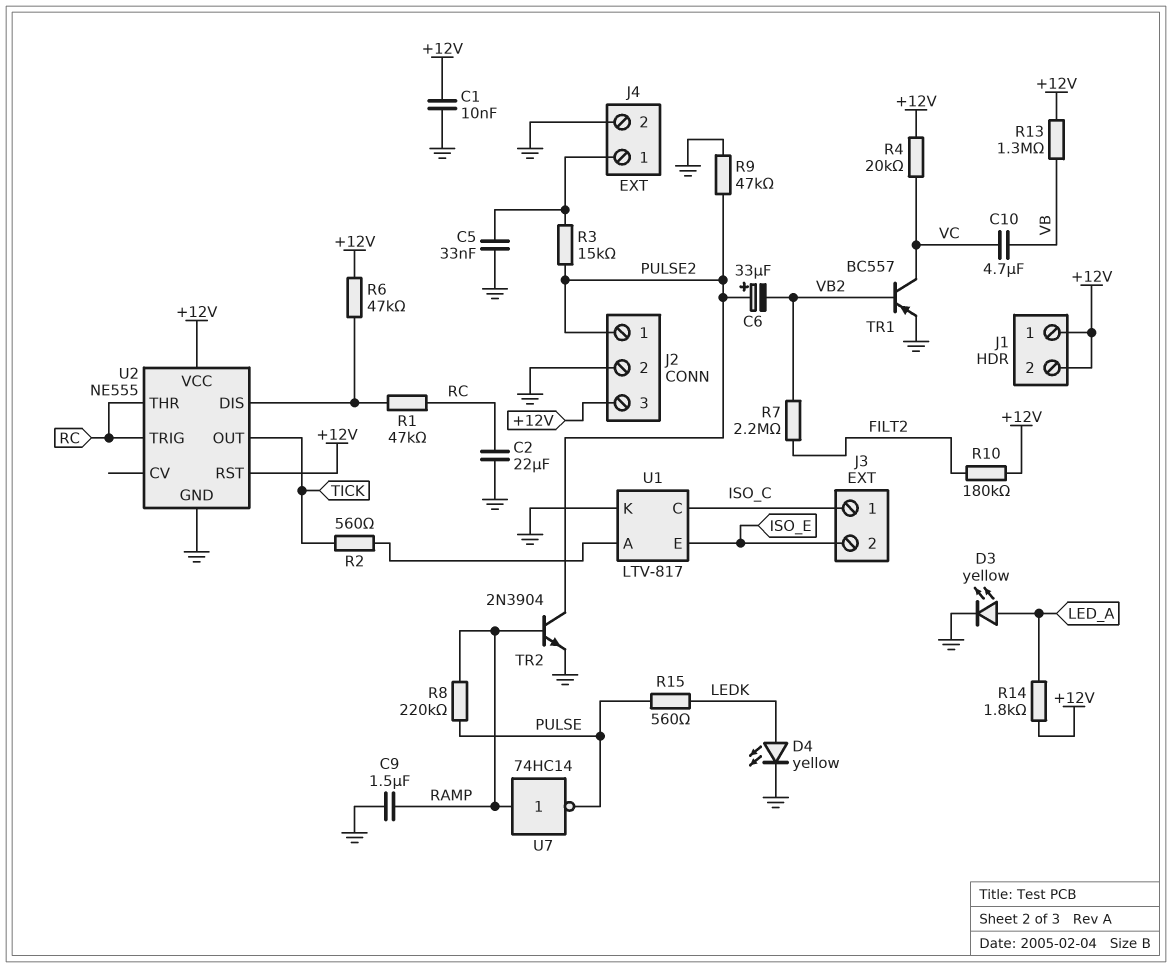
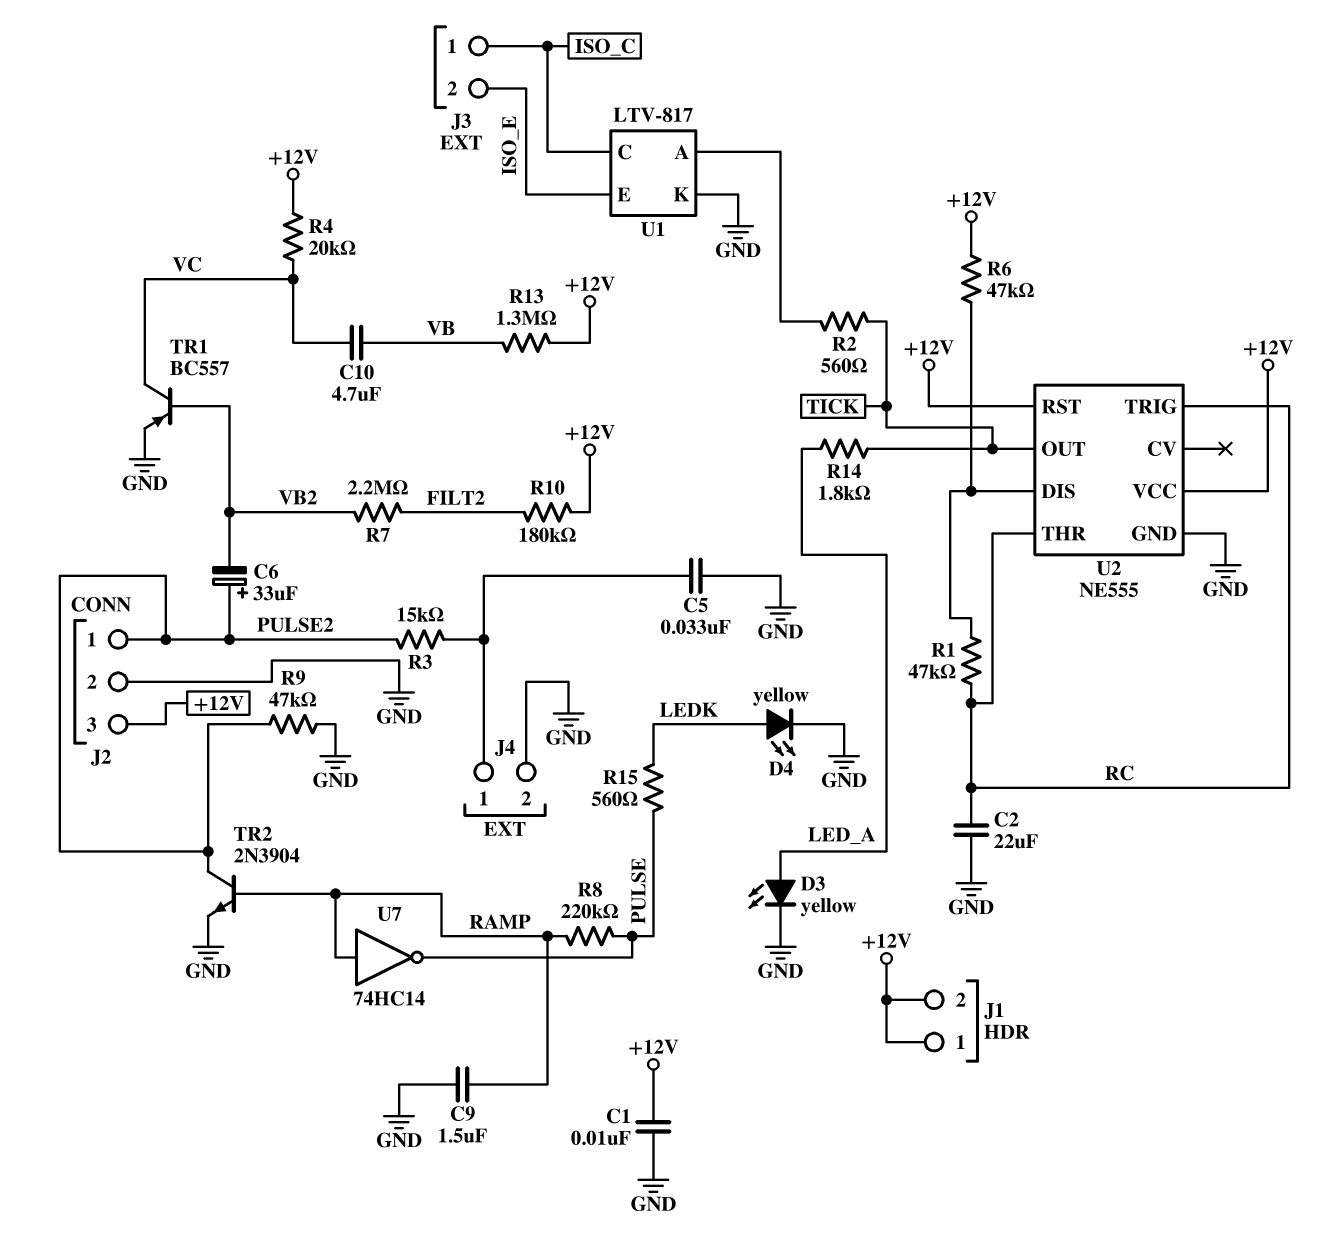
R14: 1.8k (+12V, LED_A) -> 1.8k (LED_A, TICK)

